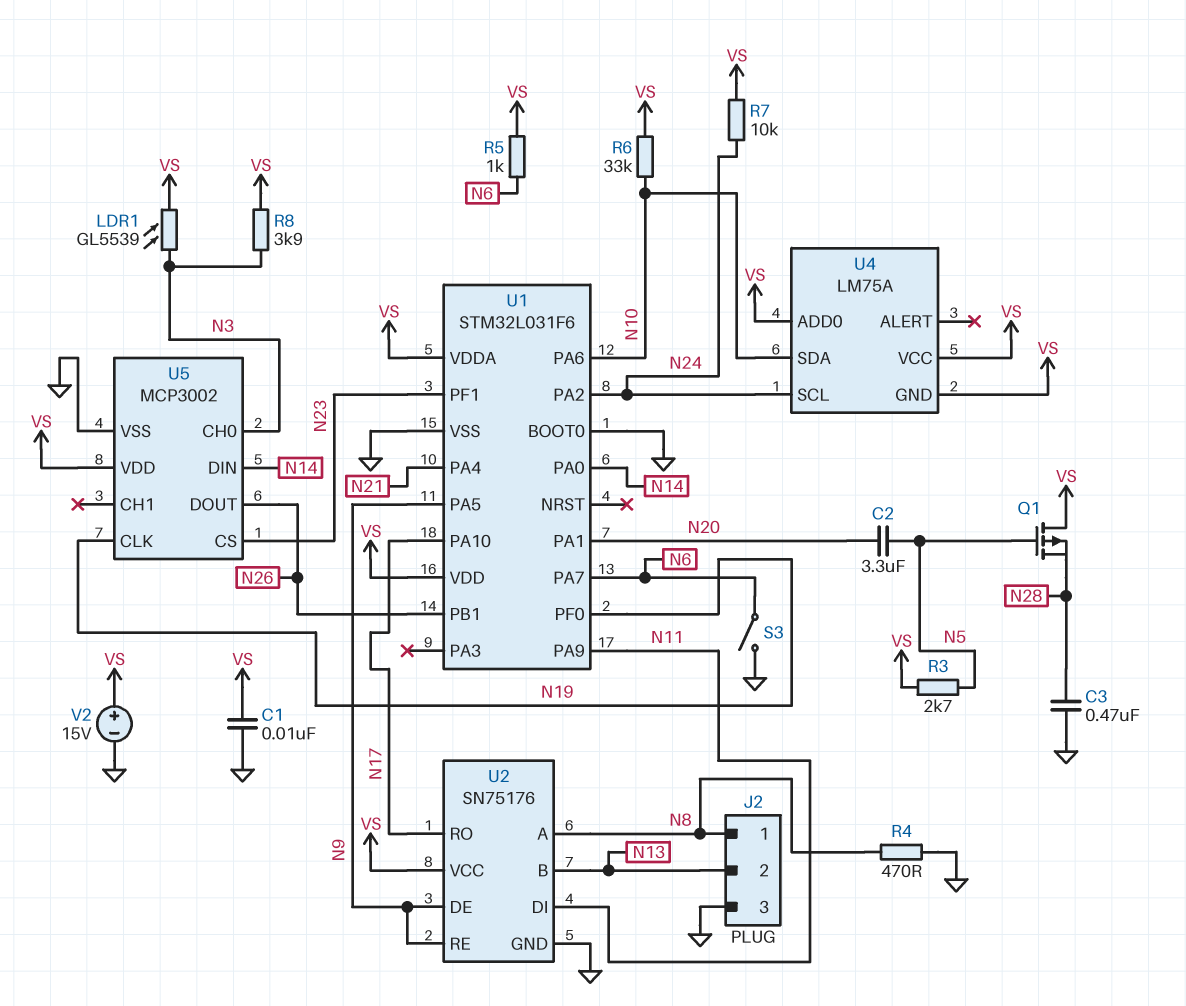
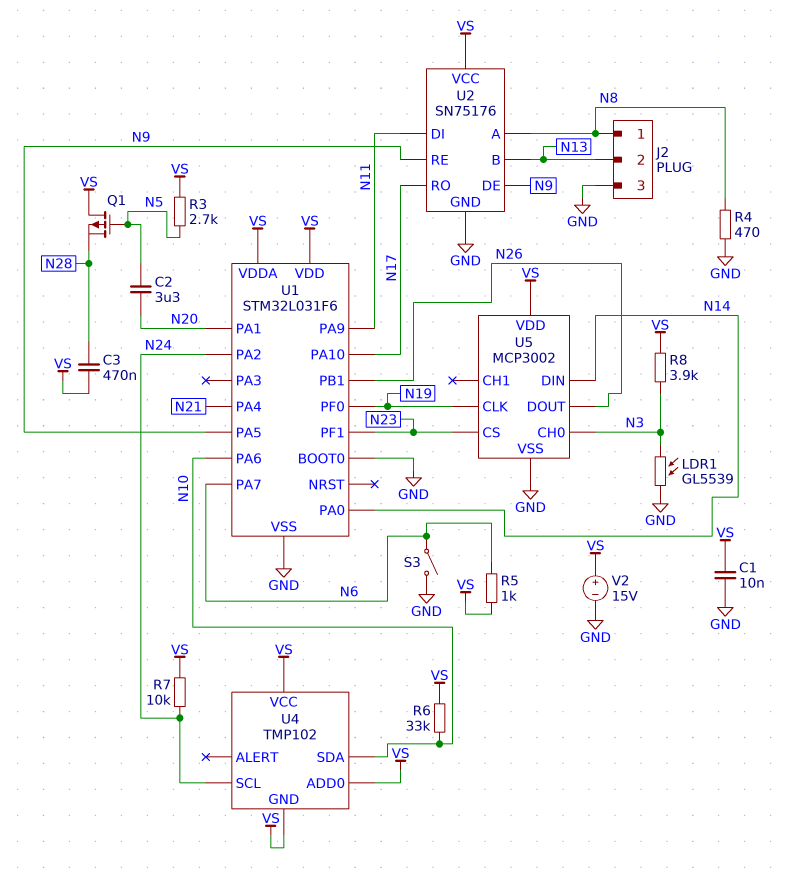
C3: 470nF (GND, N28) -> 470nF (N28, VS)
LDR1: GL5539 (N3, VS) -> GL5539 (GND, N3)
U4: LM75A -> TMP102

